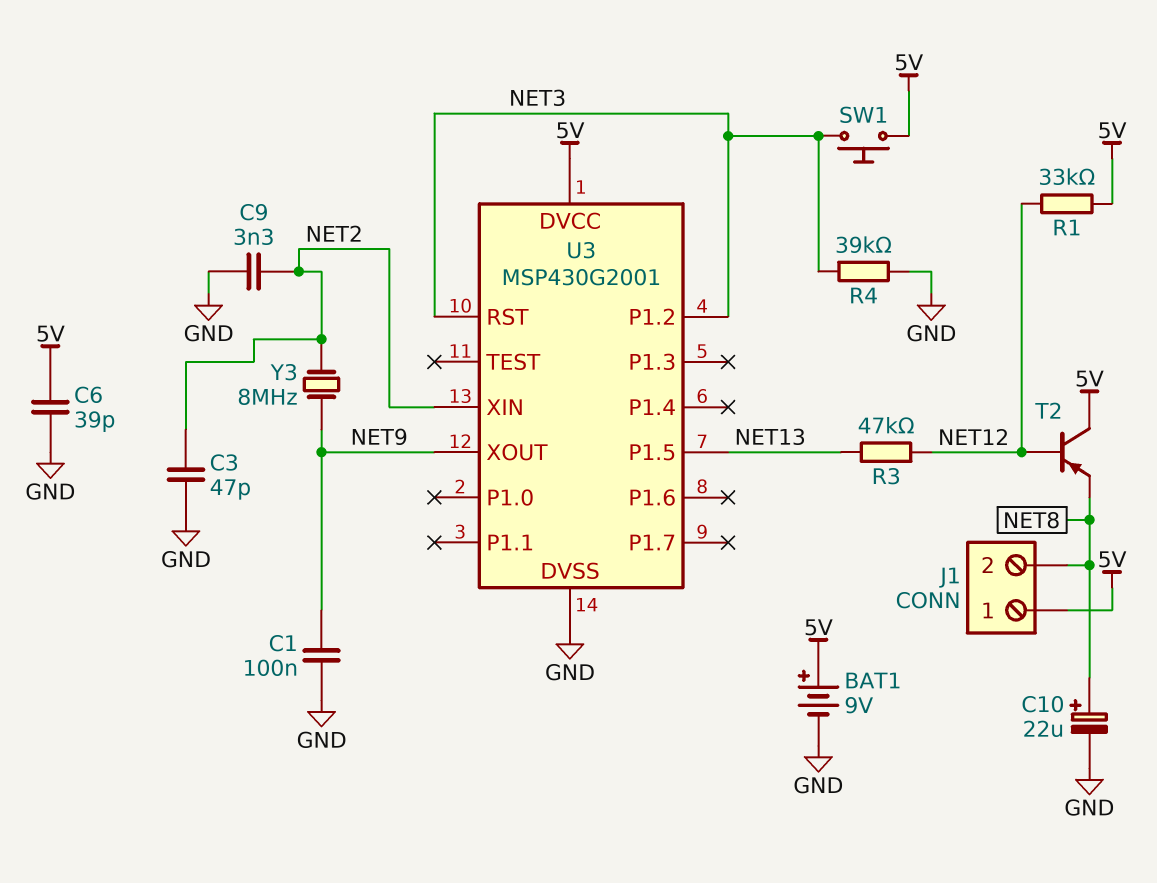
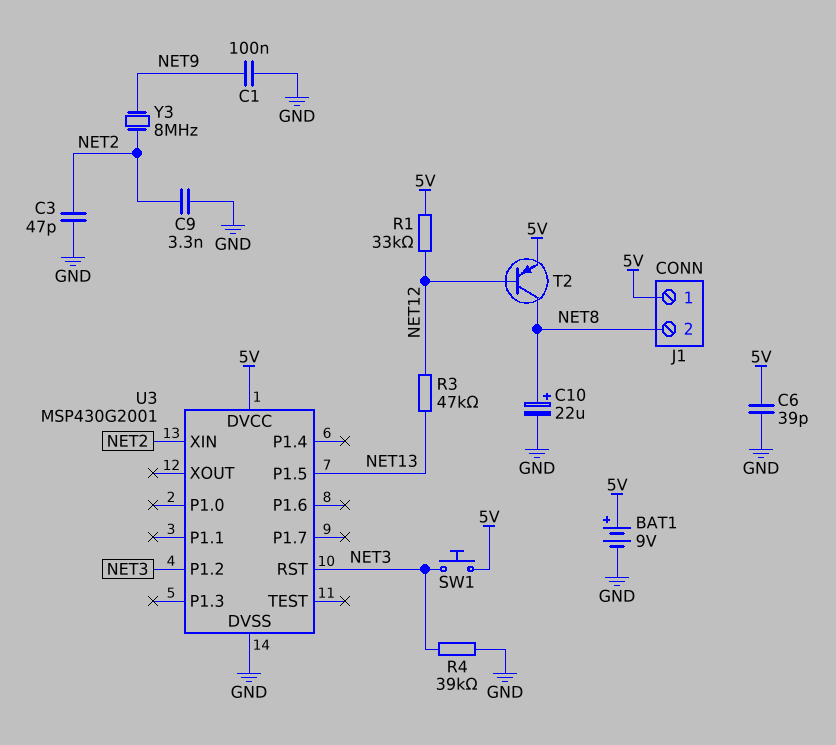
T2: PNP (B NET12, C 5V, E NET8) -> PNP (B NET12, C NET8, E 5V)
U3 pin XOUT: NET9 -> none

